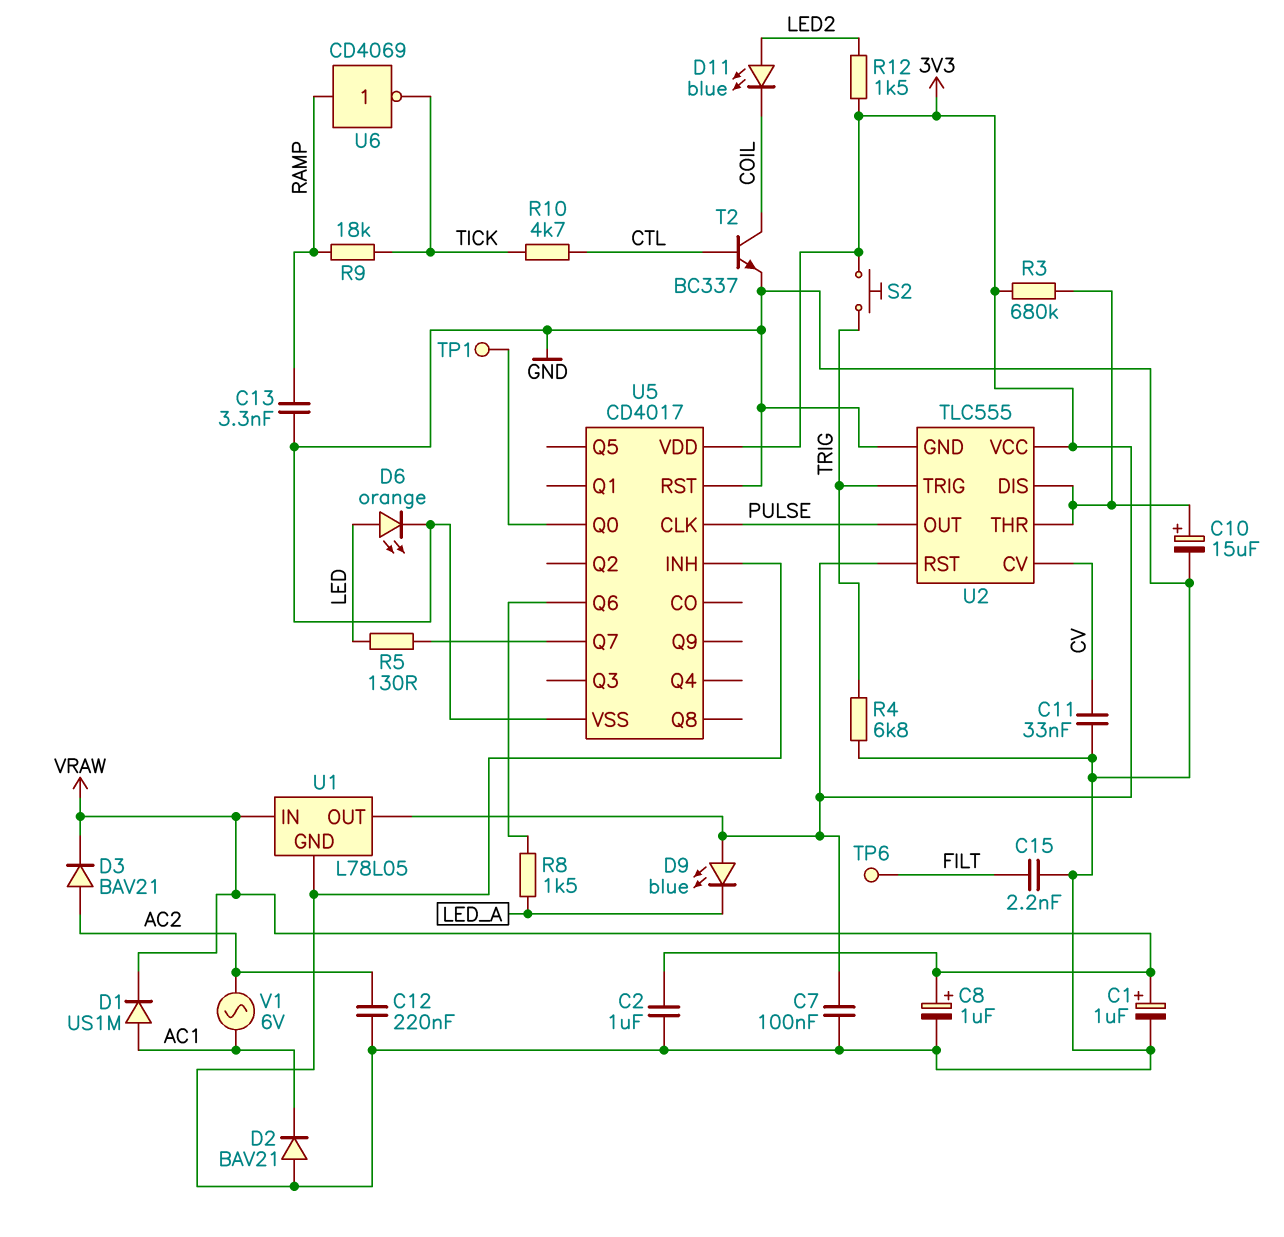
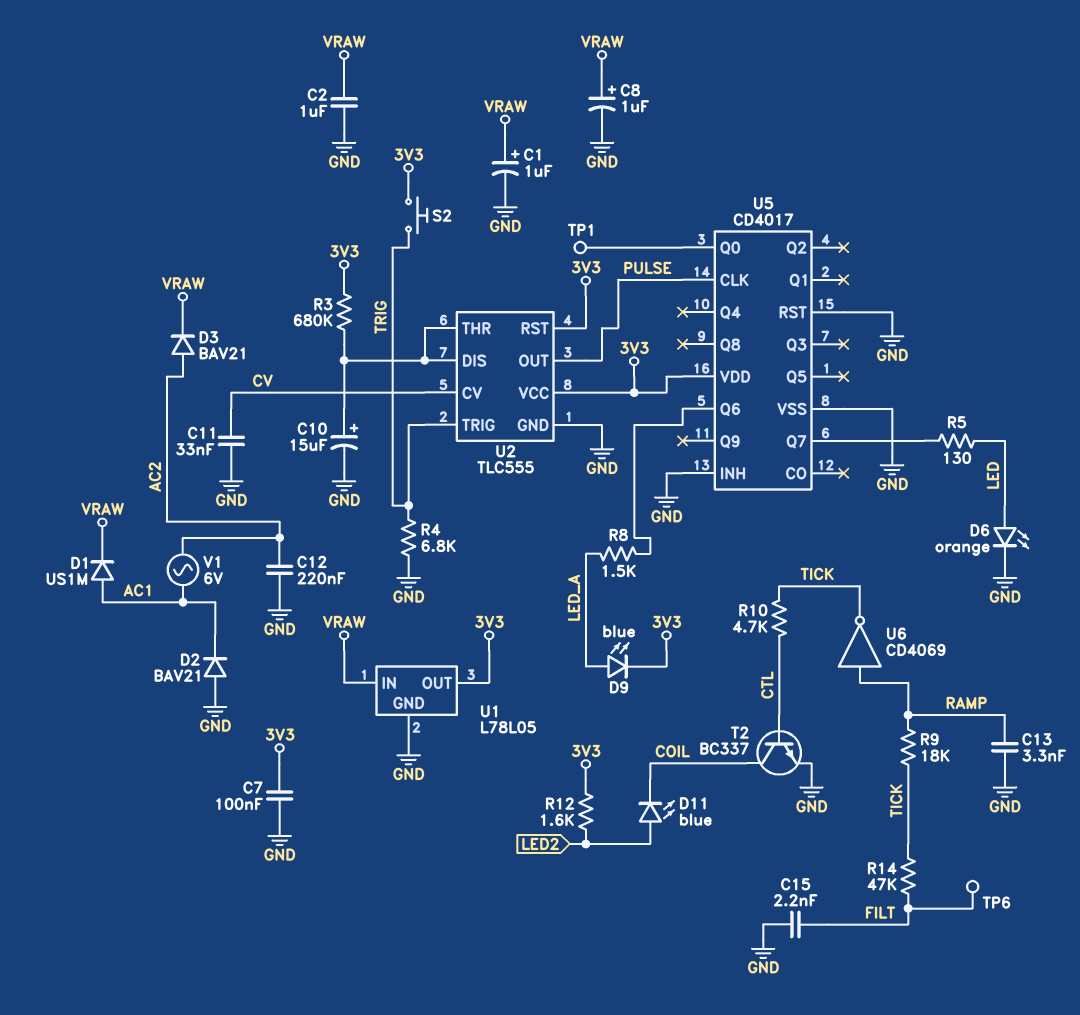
D9: LED blue (A 3V3, K LED_A) -> LED blue (A LED_A, K 3V3)
R12: 1.5k (3V3, LED2) -> 1.6k (3V3, LED2)
R14: none -> 47k (FILT, TICK)

